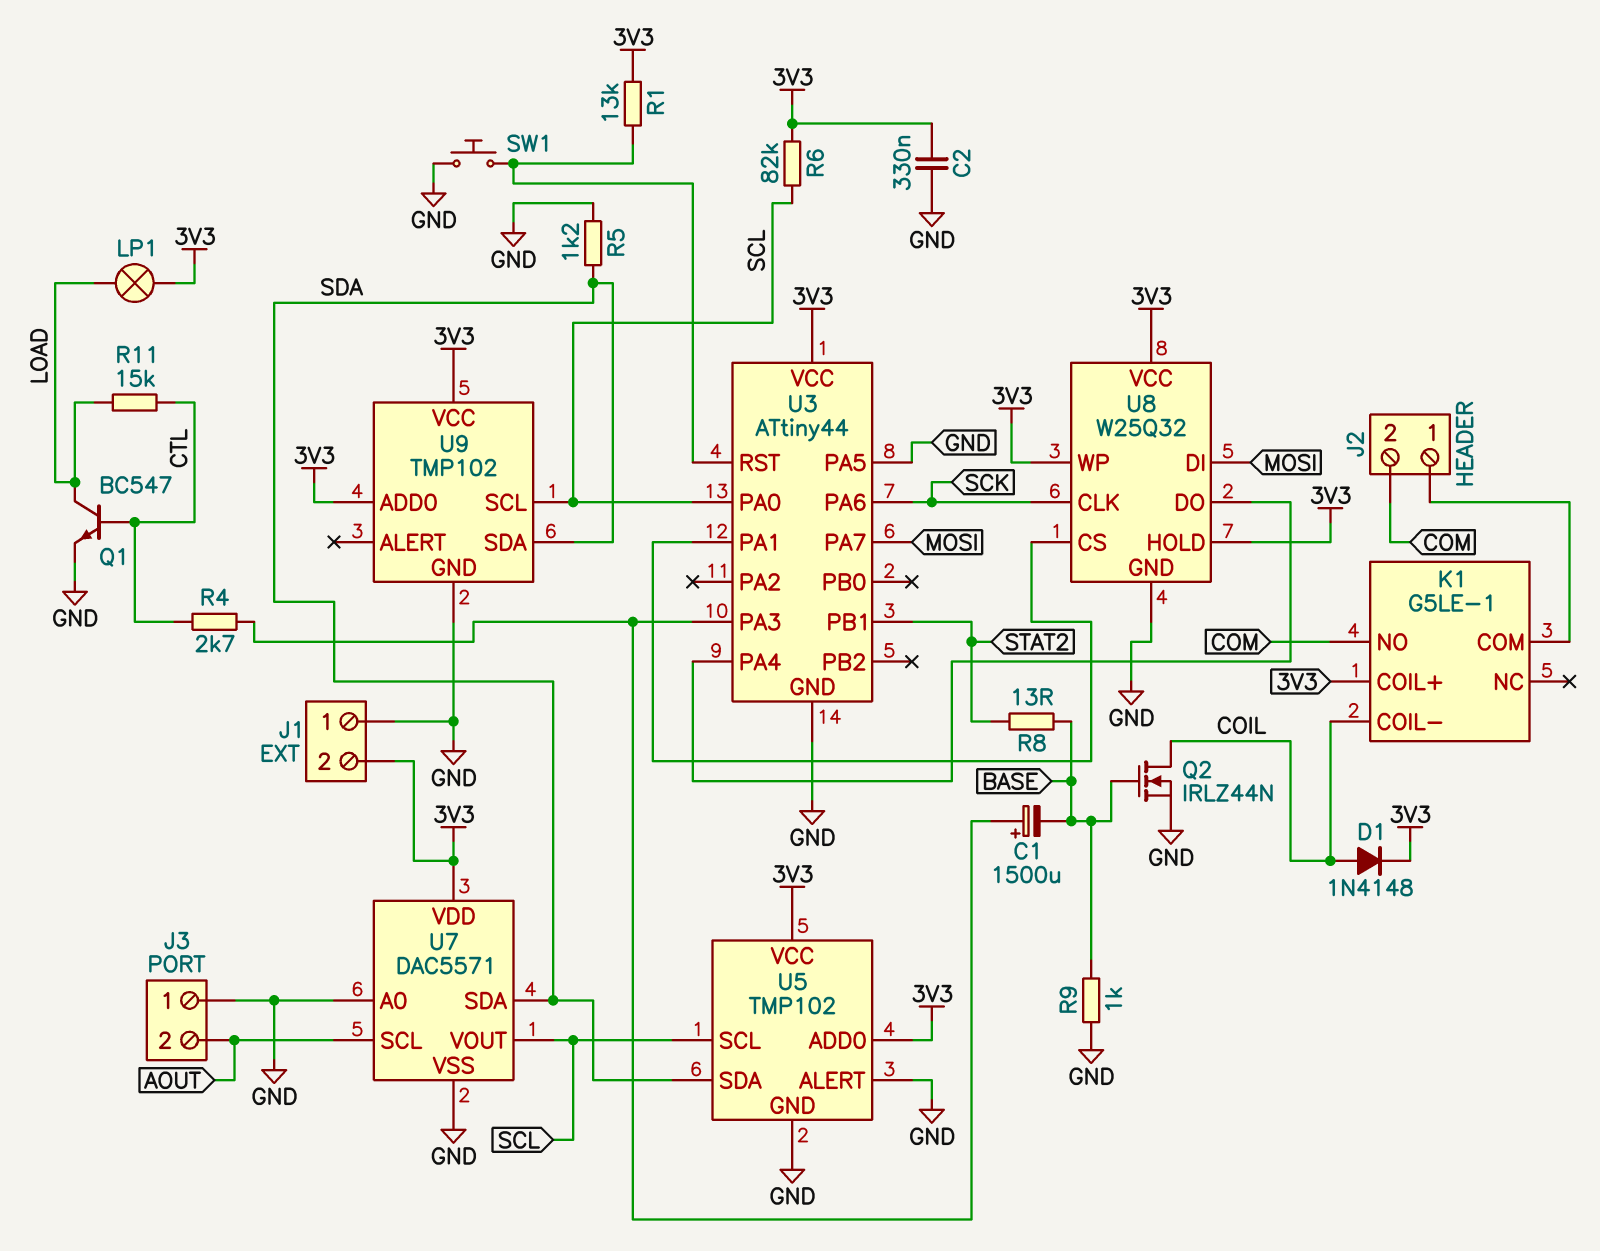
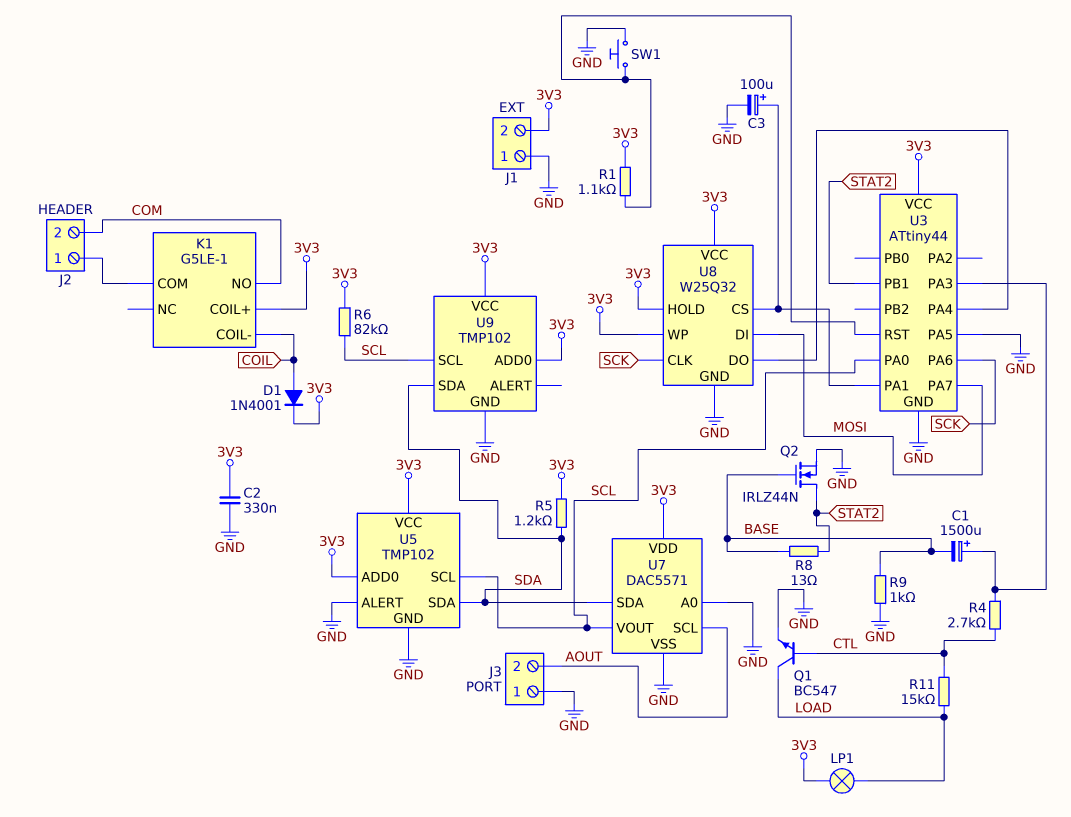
C3: none -> 100uF (plus U3/PA1, minus GND)
D1: diode 1N4148 (A COIL, K 3V3) -> diode 1N4001 (A COIL, K 3V3)
Q2: NMOS IRLZ44N (G BASE, D COIL, S GND) -> NMOS IRLZ44N (G BASE, D STAT2, S GND)
R1: 13k (3V3, U3/RST) -> 1.1k (3V3, U3/RST)
R5: 1.2k (GND, SDA) -> 1.2k (3V3, SDA)

